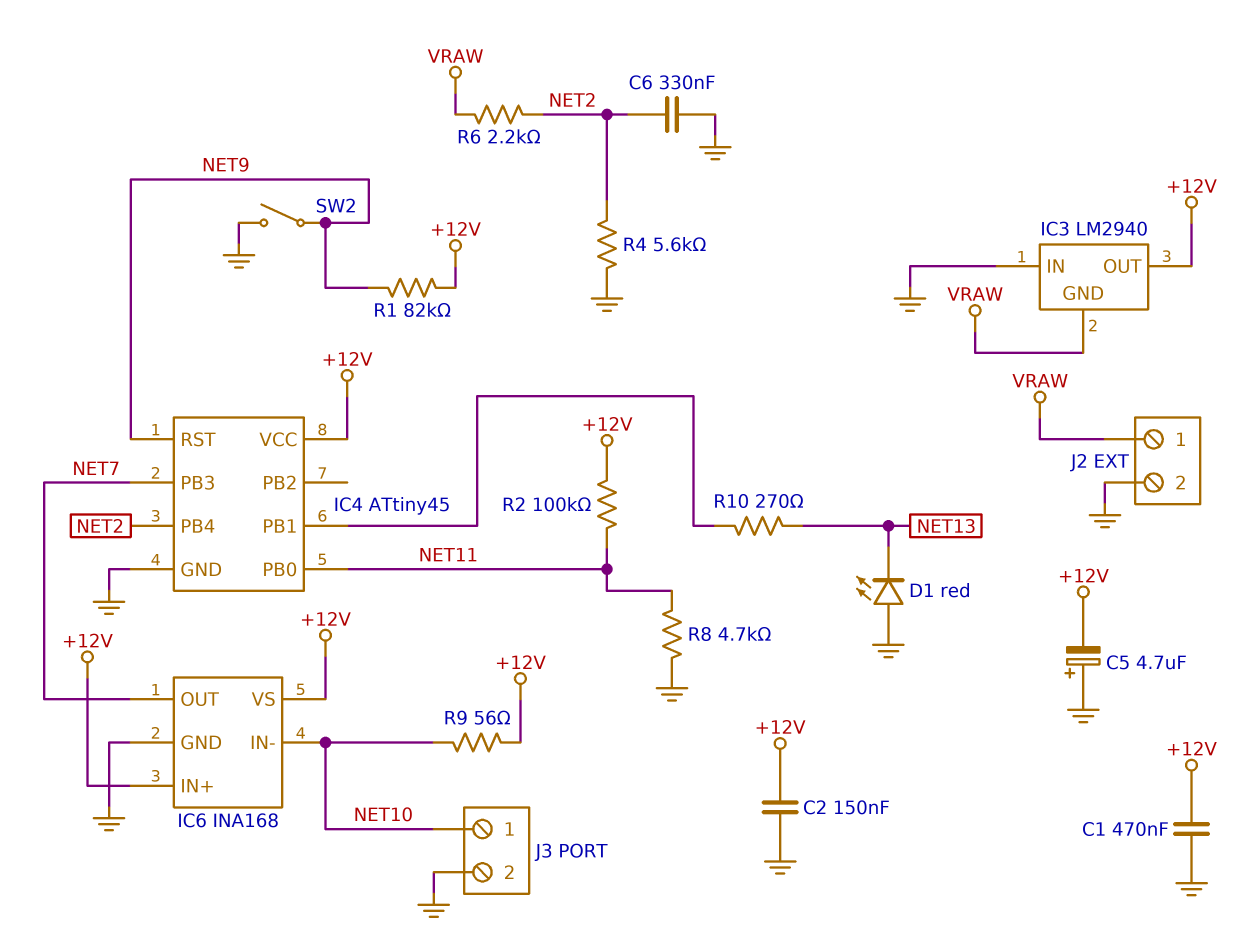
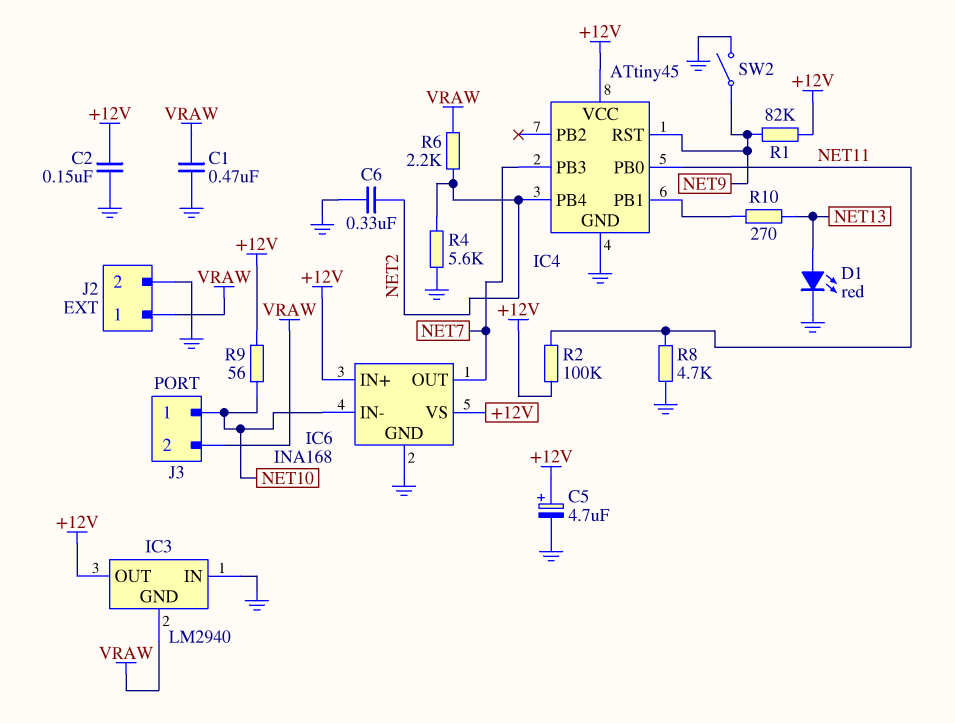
C1: 470nF (+12V, GND) -> 470nF (GND, VRAW)
C5: 4.7uF (plus GND, minus +12V) -> 4.7uF (plus +12V, minus GND)
D1: LED red (A GND, K NET13) -> LED red (A NET13, K GND)
J3 pin 2: GND -> VRAW

